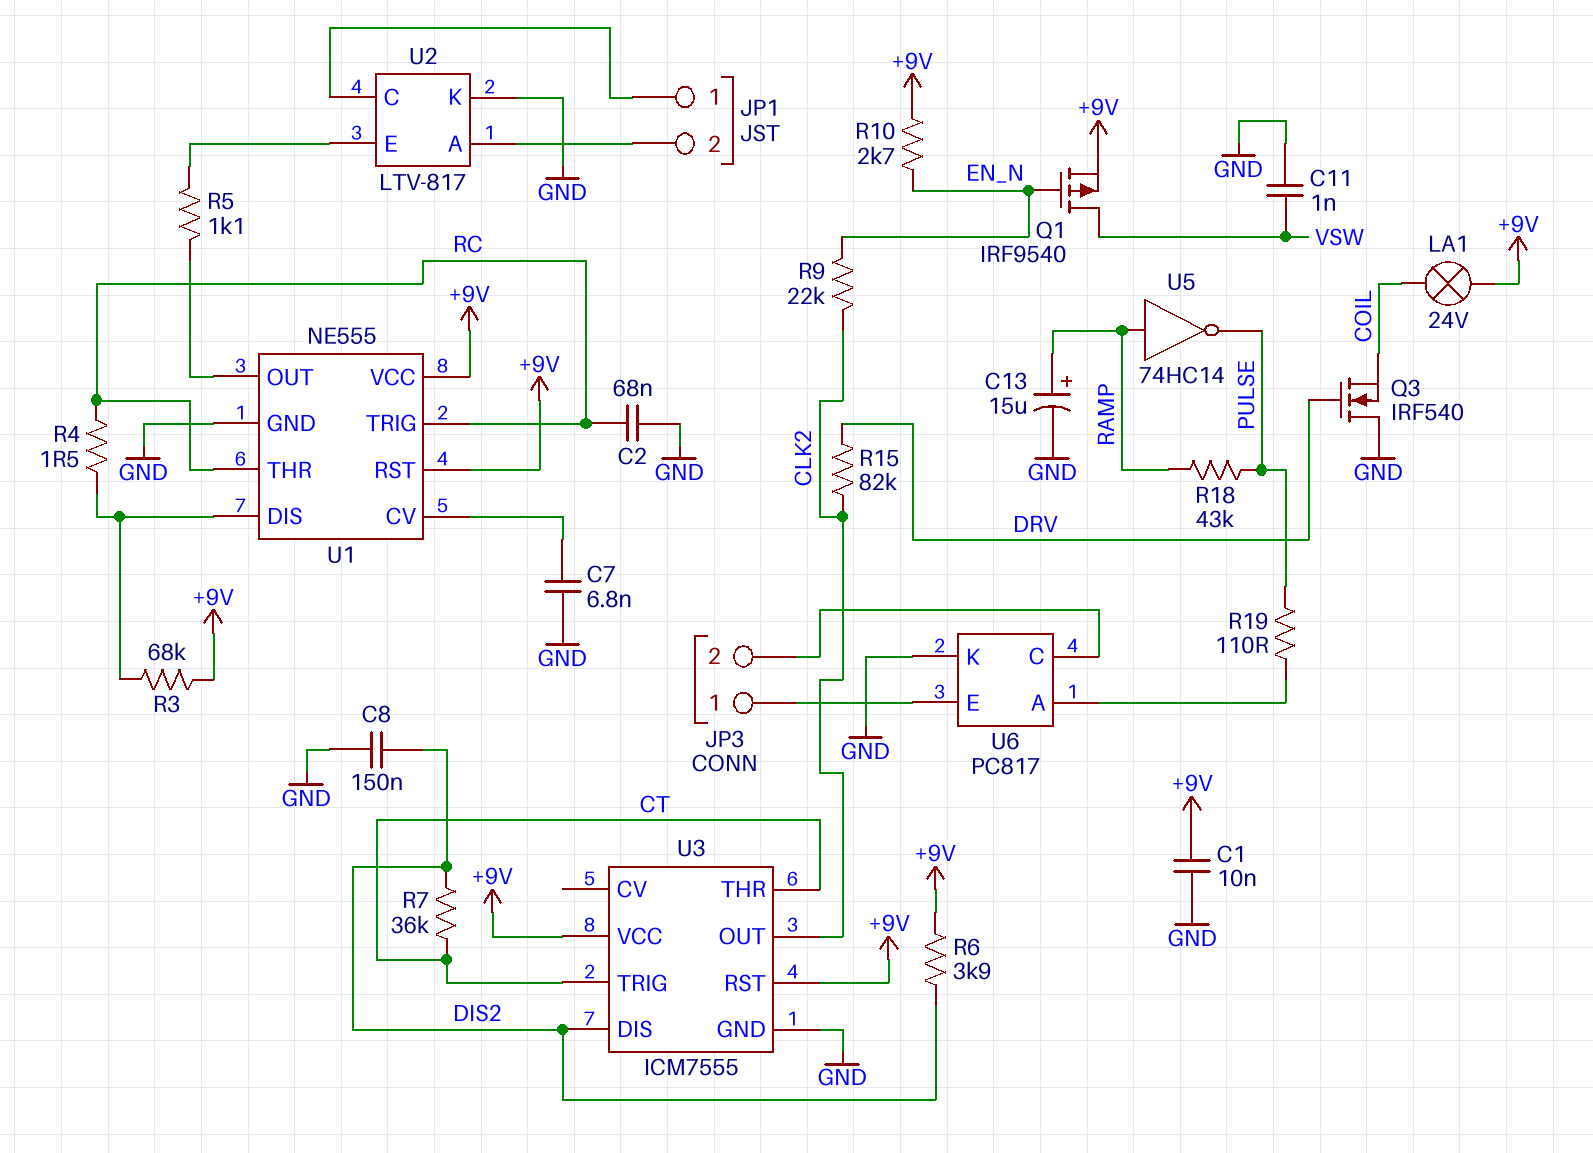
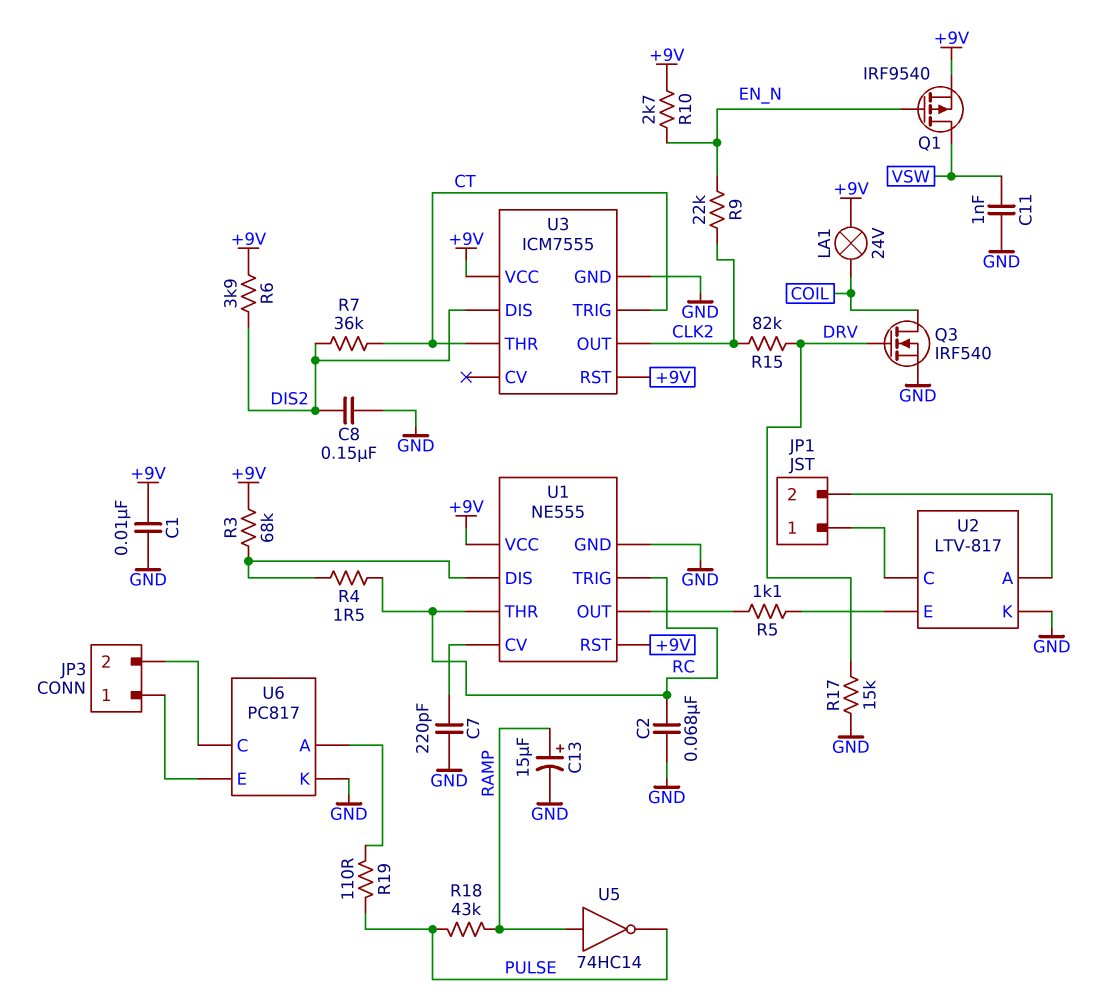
C7: 6.8nF (GND, U1/CV) -> 220pF (GND, U1/CV)
Q3: NMOS IRF540 (G DRV, D GND, S COIL) -> NMOS IRF540 (G DRV, D COIL, S GND)
R17: none -> 15k (DRV, GND)

